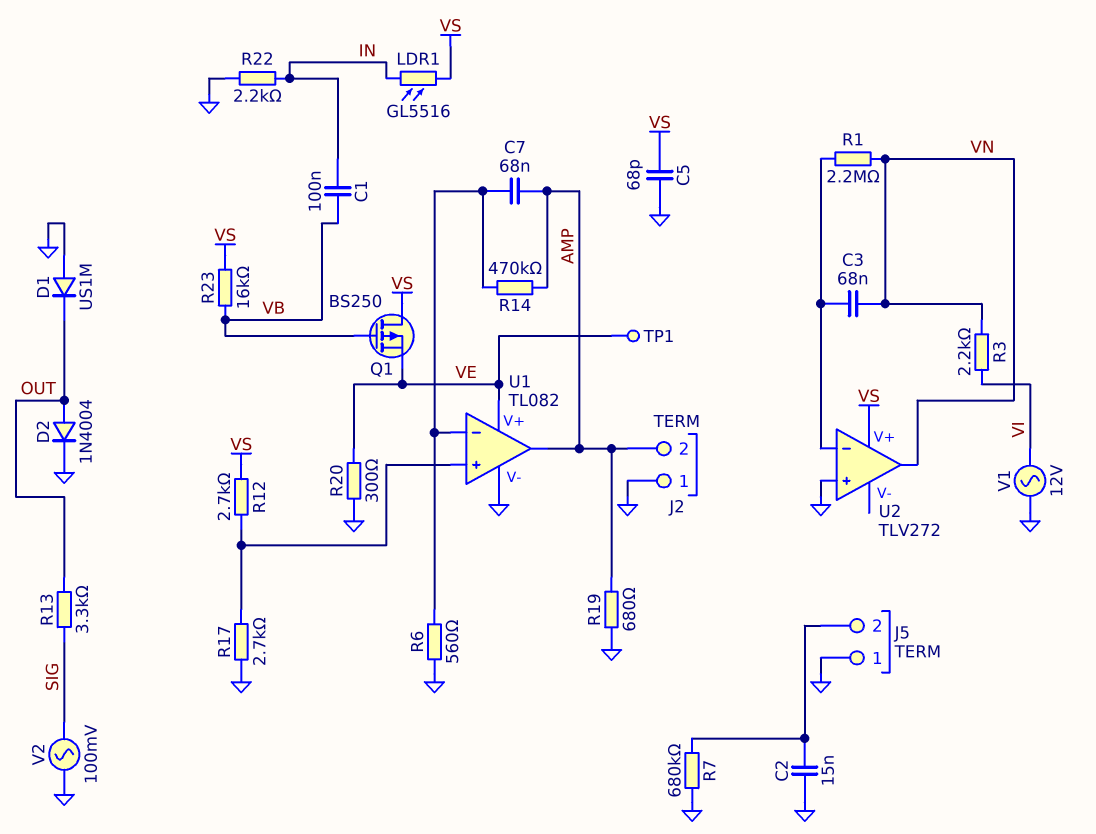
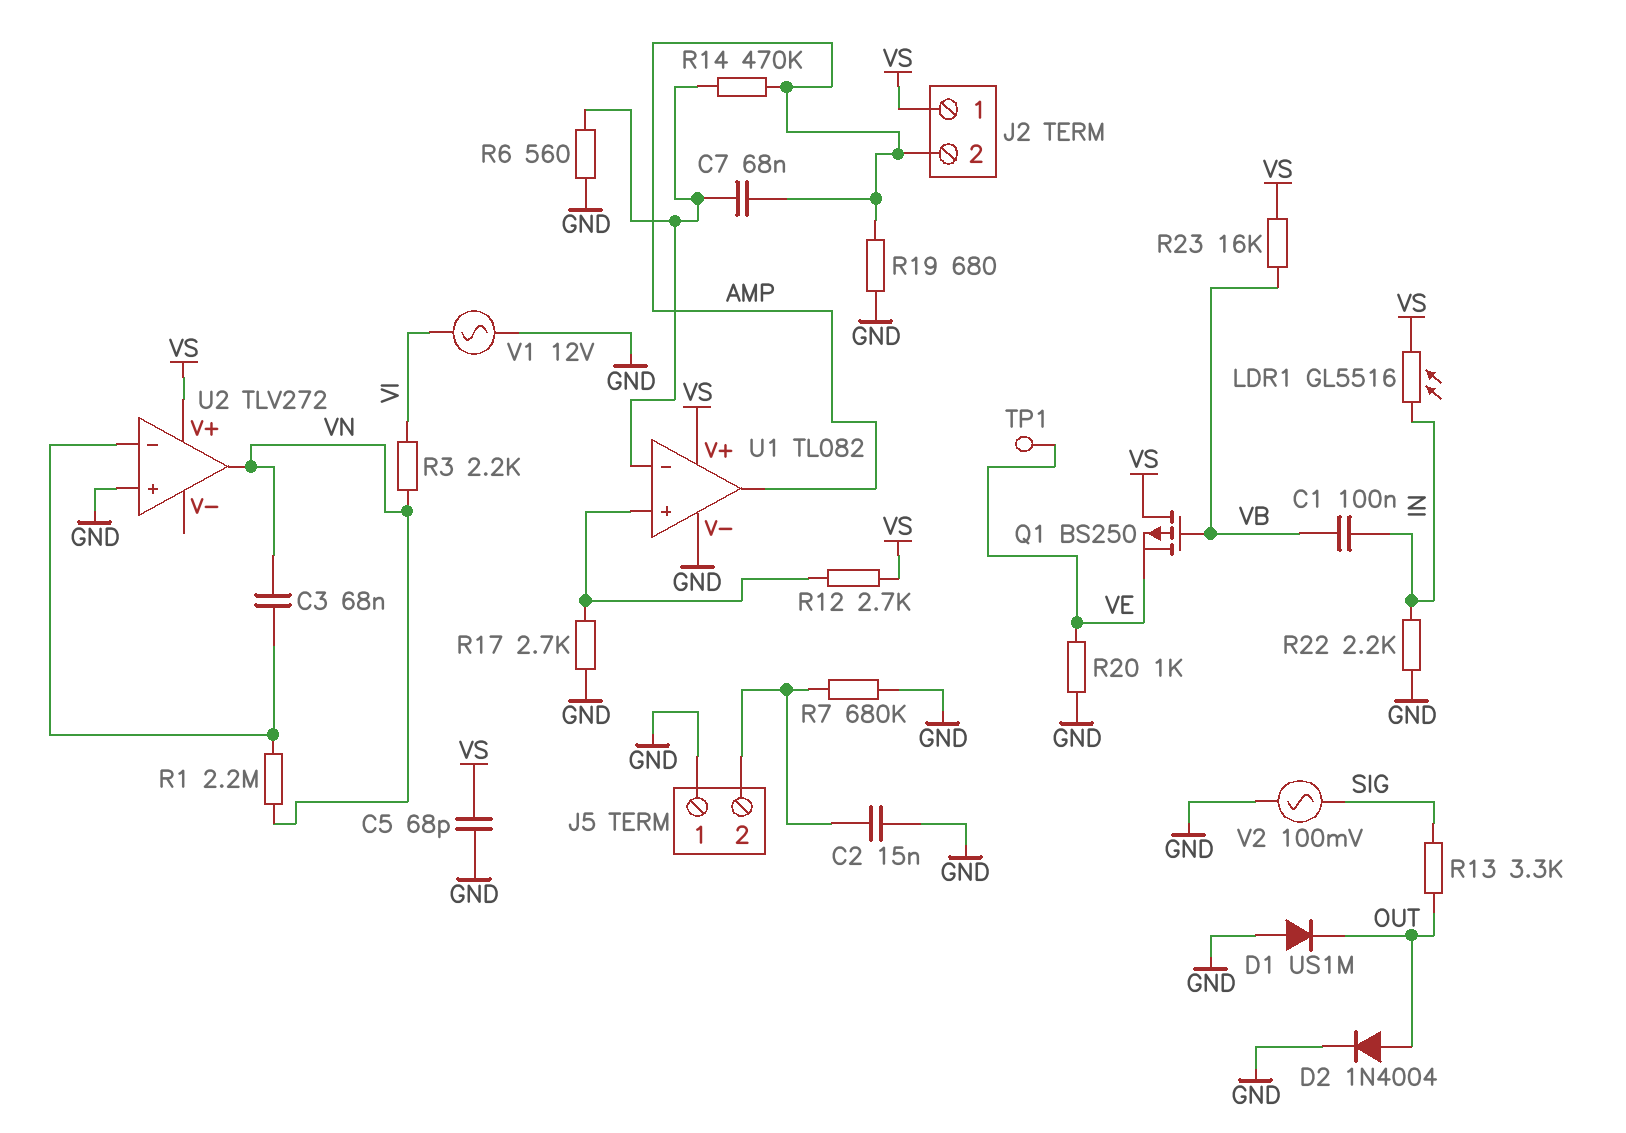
J2 pin 1: GND -> VS
R20: 300 (GND, VE) -> 1k (GND, VE)
U1 pin V+: VE -> VS

